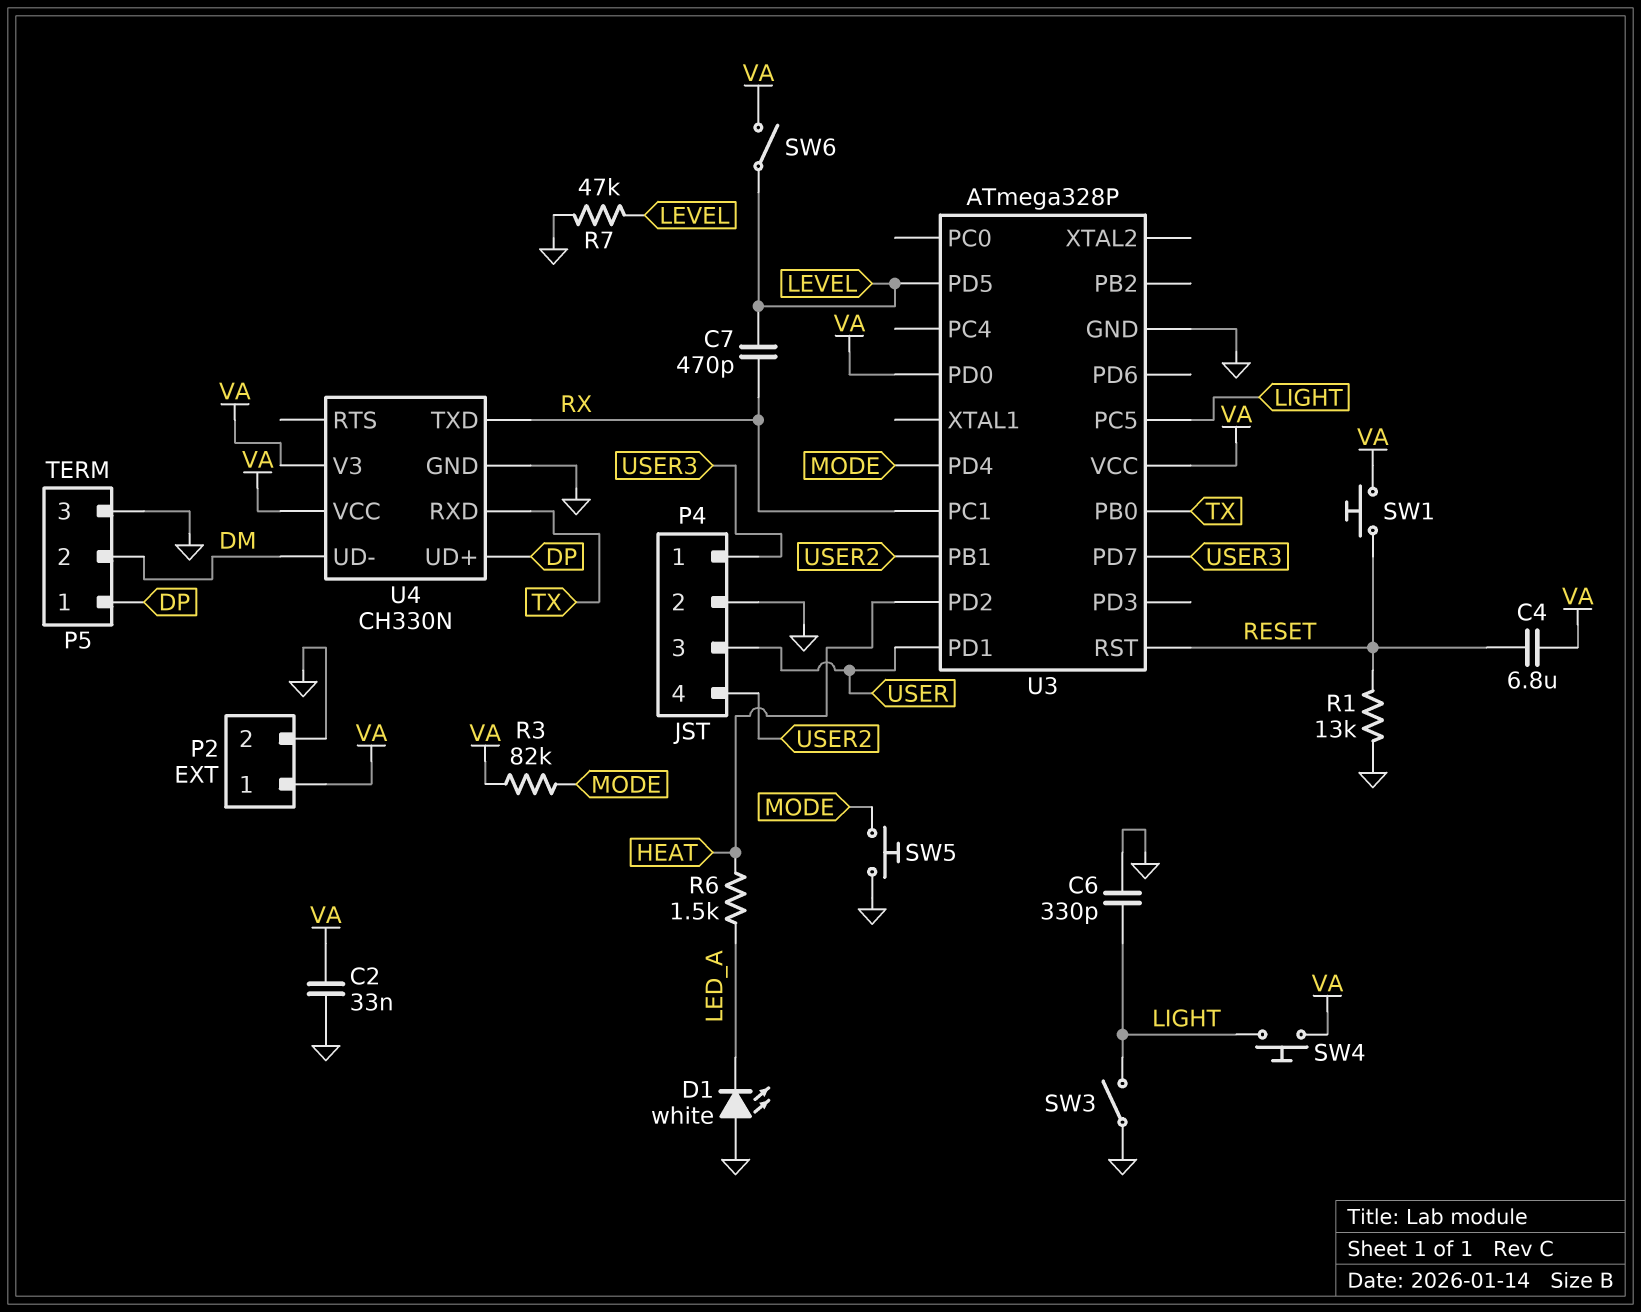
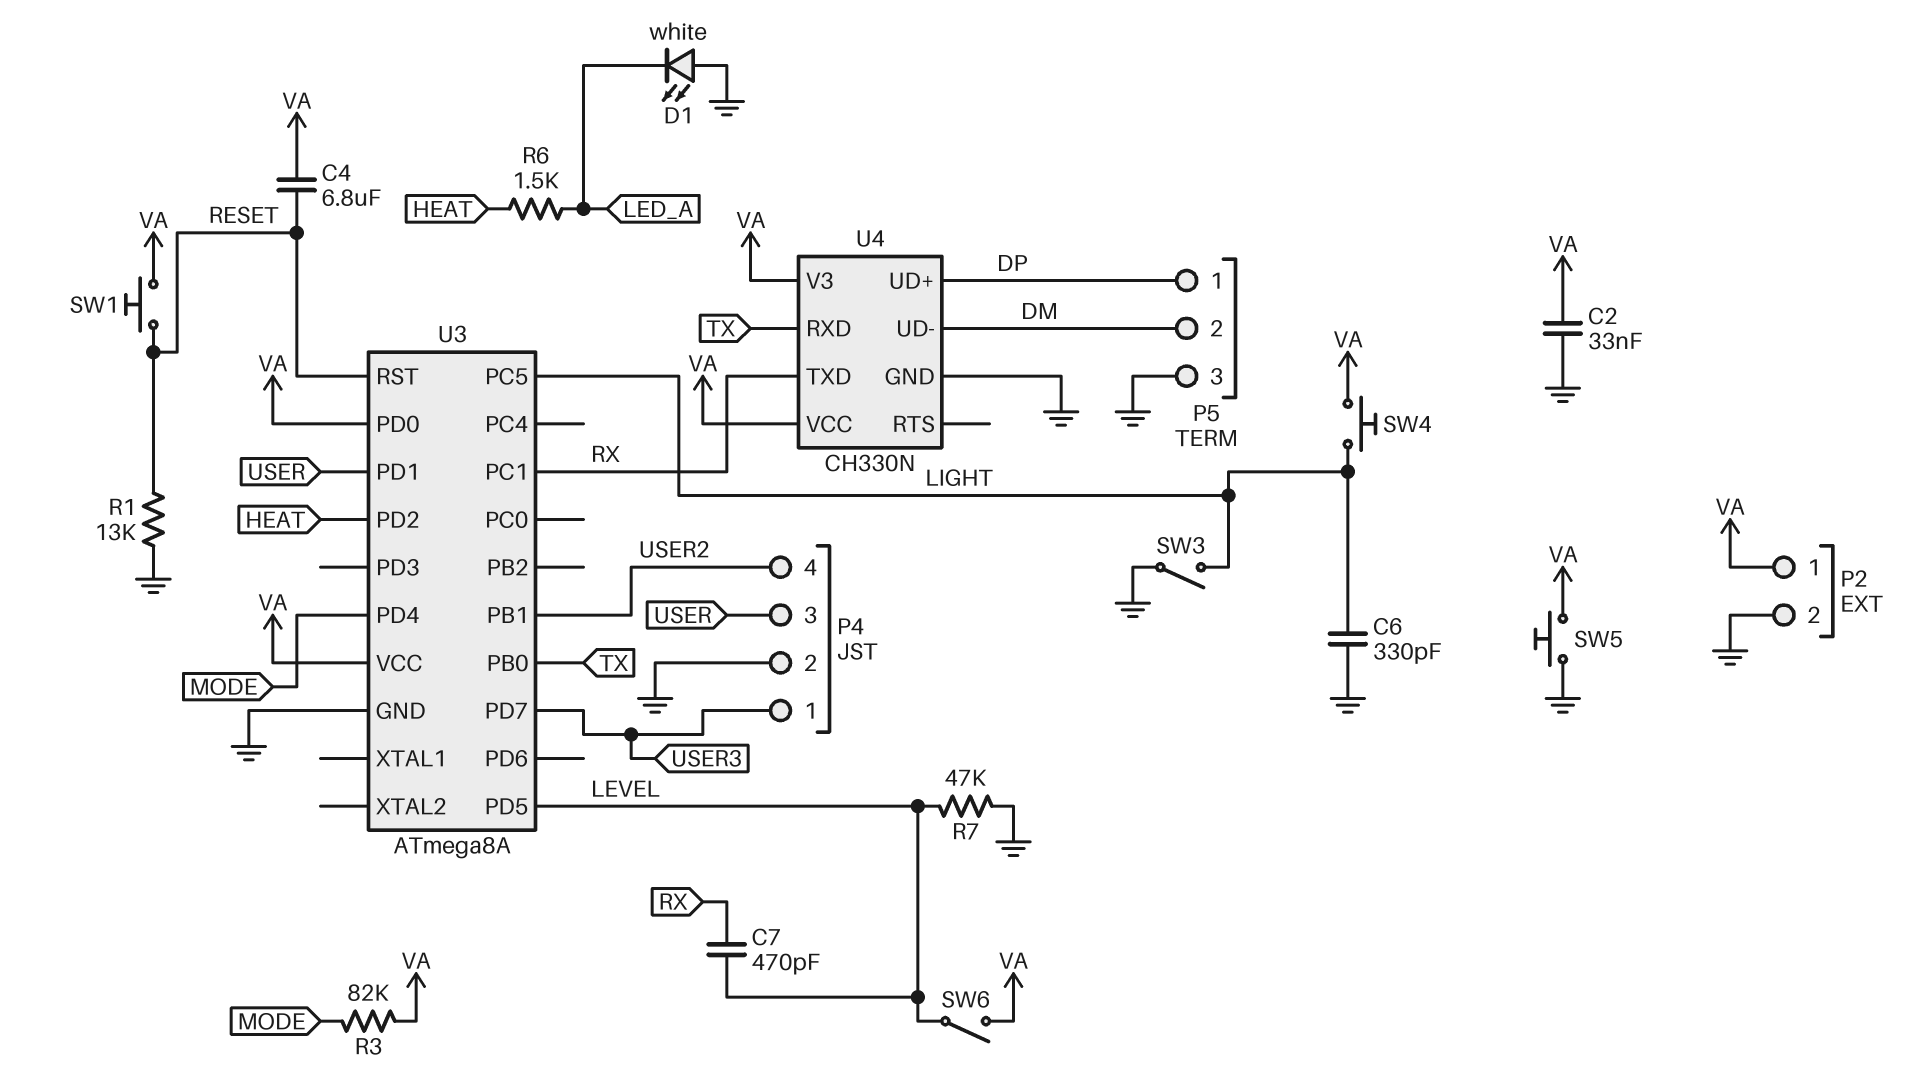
SW5: button (GND, MODE) -> button (GND, VA)
U3: ATmega328P -> ATmega8A

